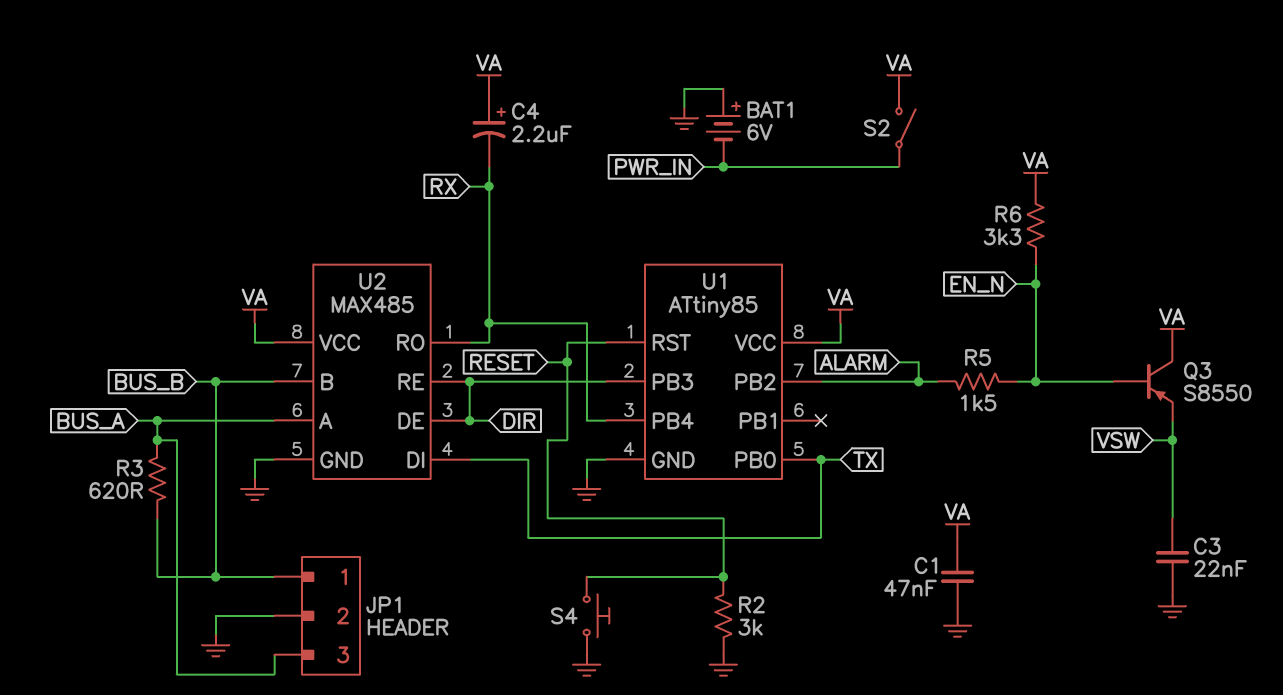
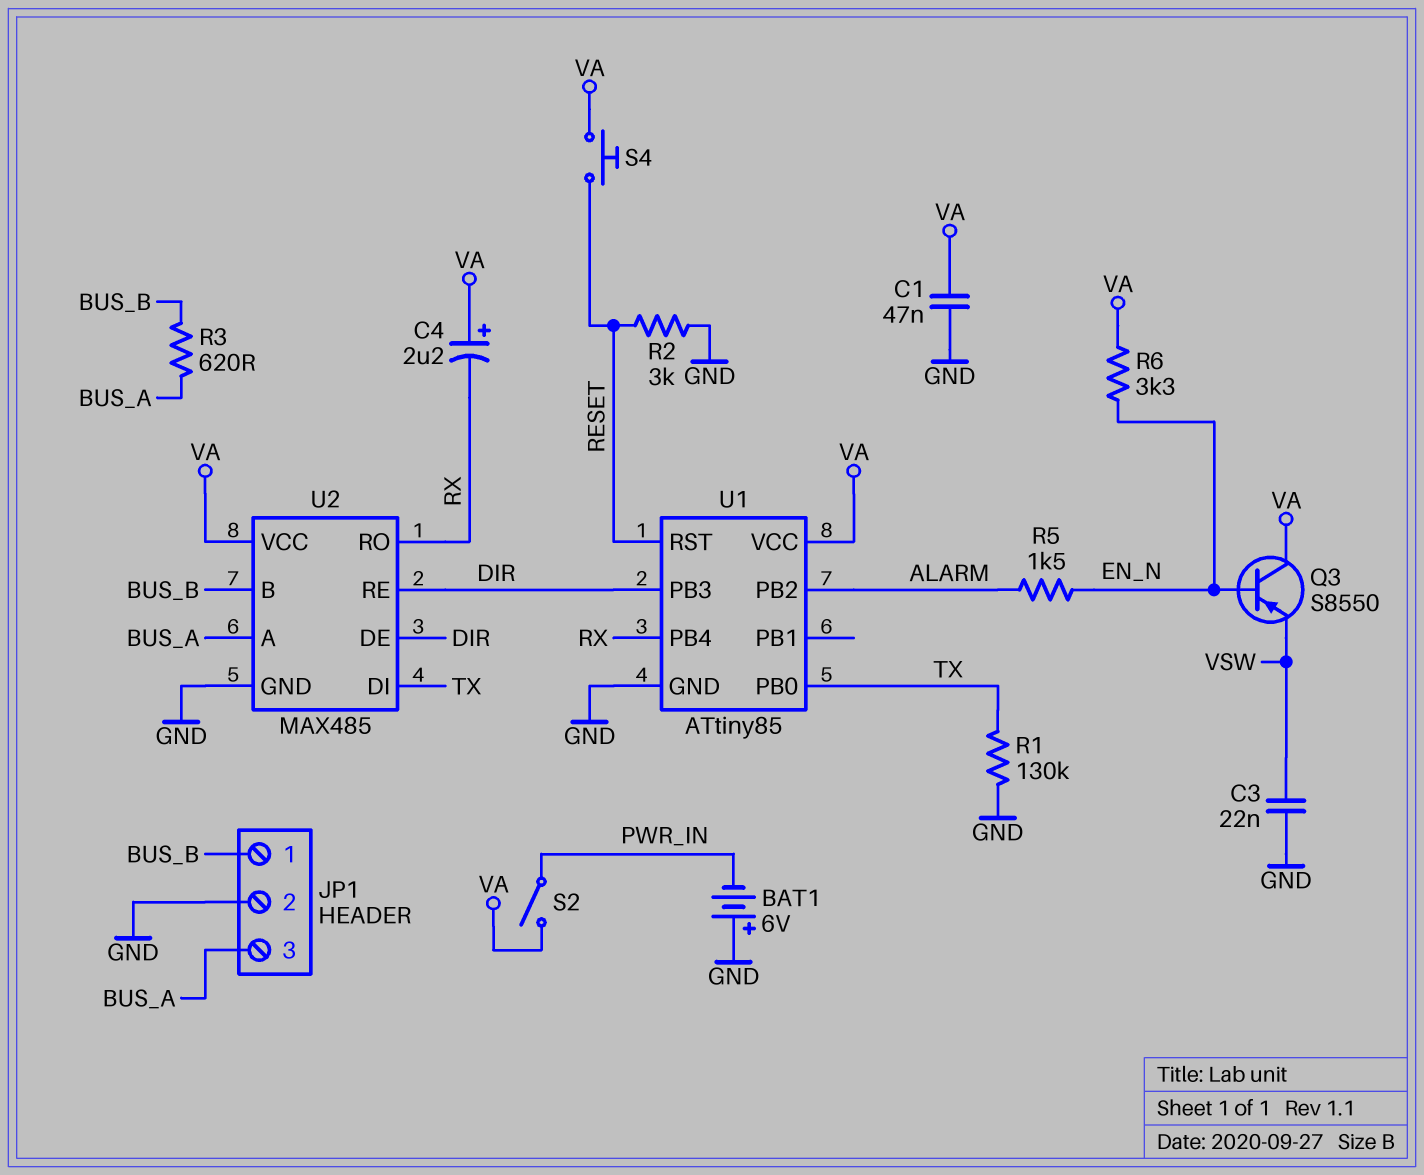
R1: none -> 130k (GND, TX)
S4: button (GND, RESET) -> button (RESET, VA)

